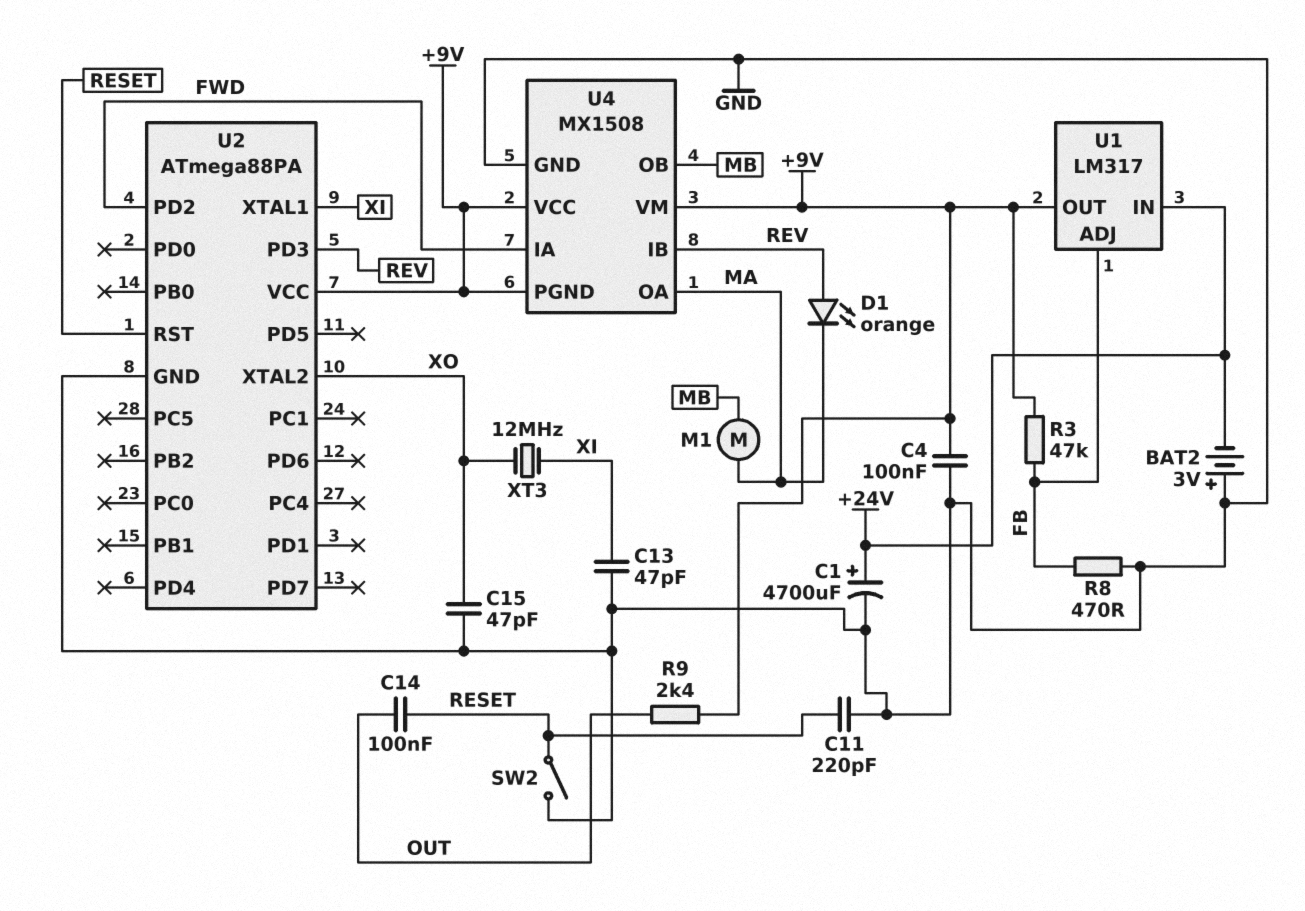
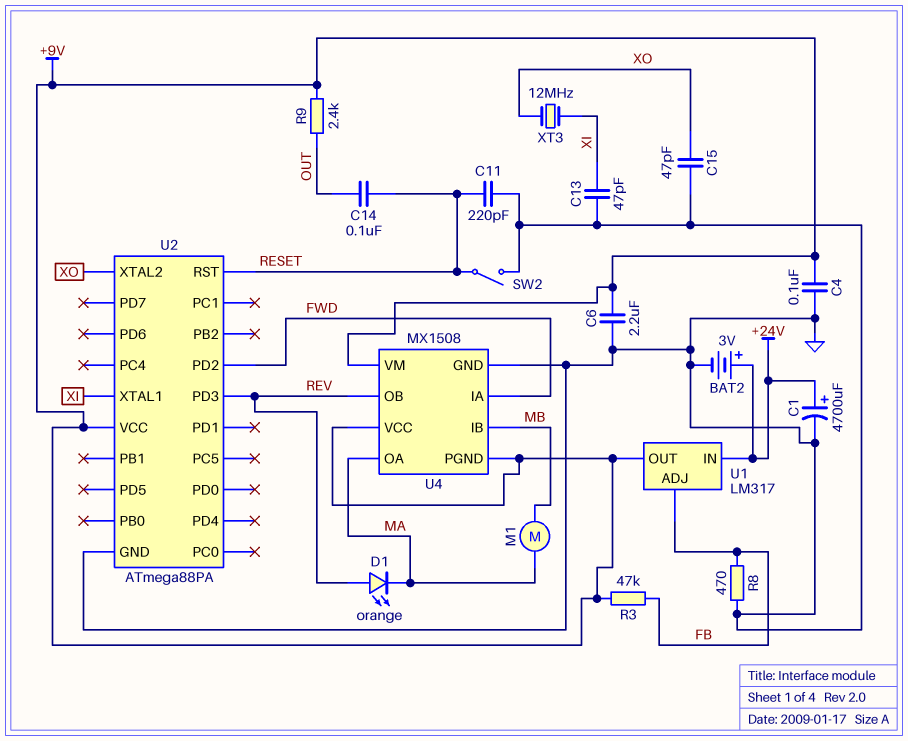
BAT2: 3V (plus GND, minus +24V) -> 3V (plus +24V, minus GND)
C6: none -> 2.2uF (+9V, GND)
U4 pin IB: REV -> MB
U4 pin OB: MB -> REV

